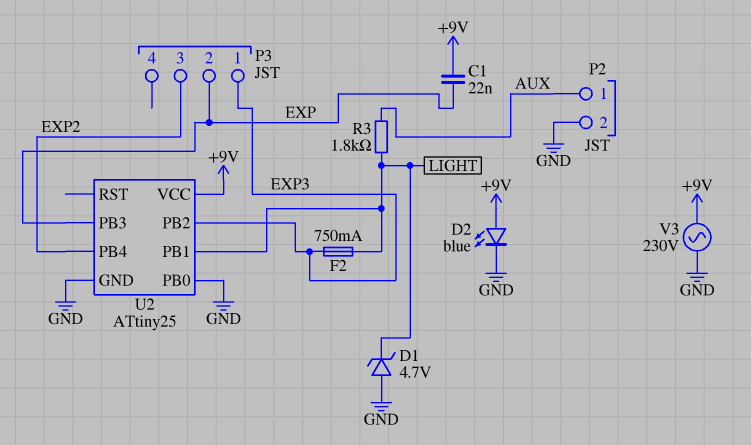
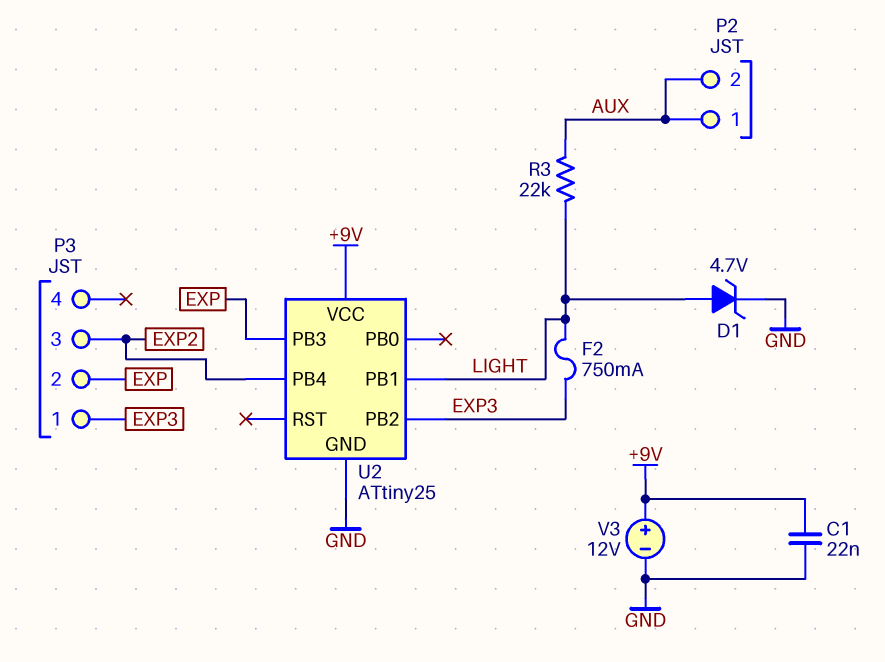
C1: 22nF (+9V, EXP) -> 22nF (+9V, GND)
D1: zener 4.7V (A GND, K LIGHT) -> zener 4.7V (A LIGHT, K GND)
D2: LED blue (A +9V, K GND) -> none
P2 pin 2: GND -> AUX
R3: 1.8k (AUX, LIGHT) -> 22k (AUX, LIGHT)
U2 pin PB0: GND -> none
V3: AC 230V (+9V, GND) -> 12V (plus +9V, minus GND)

